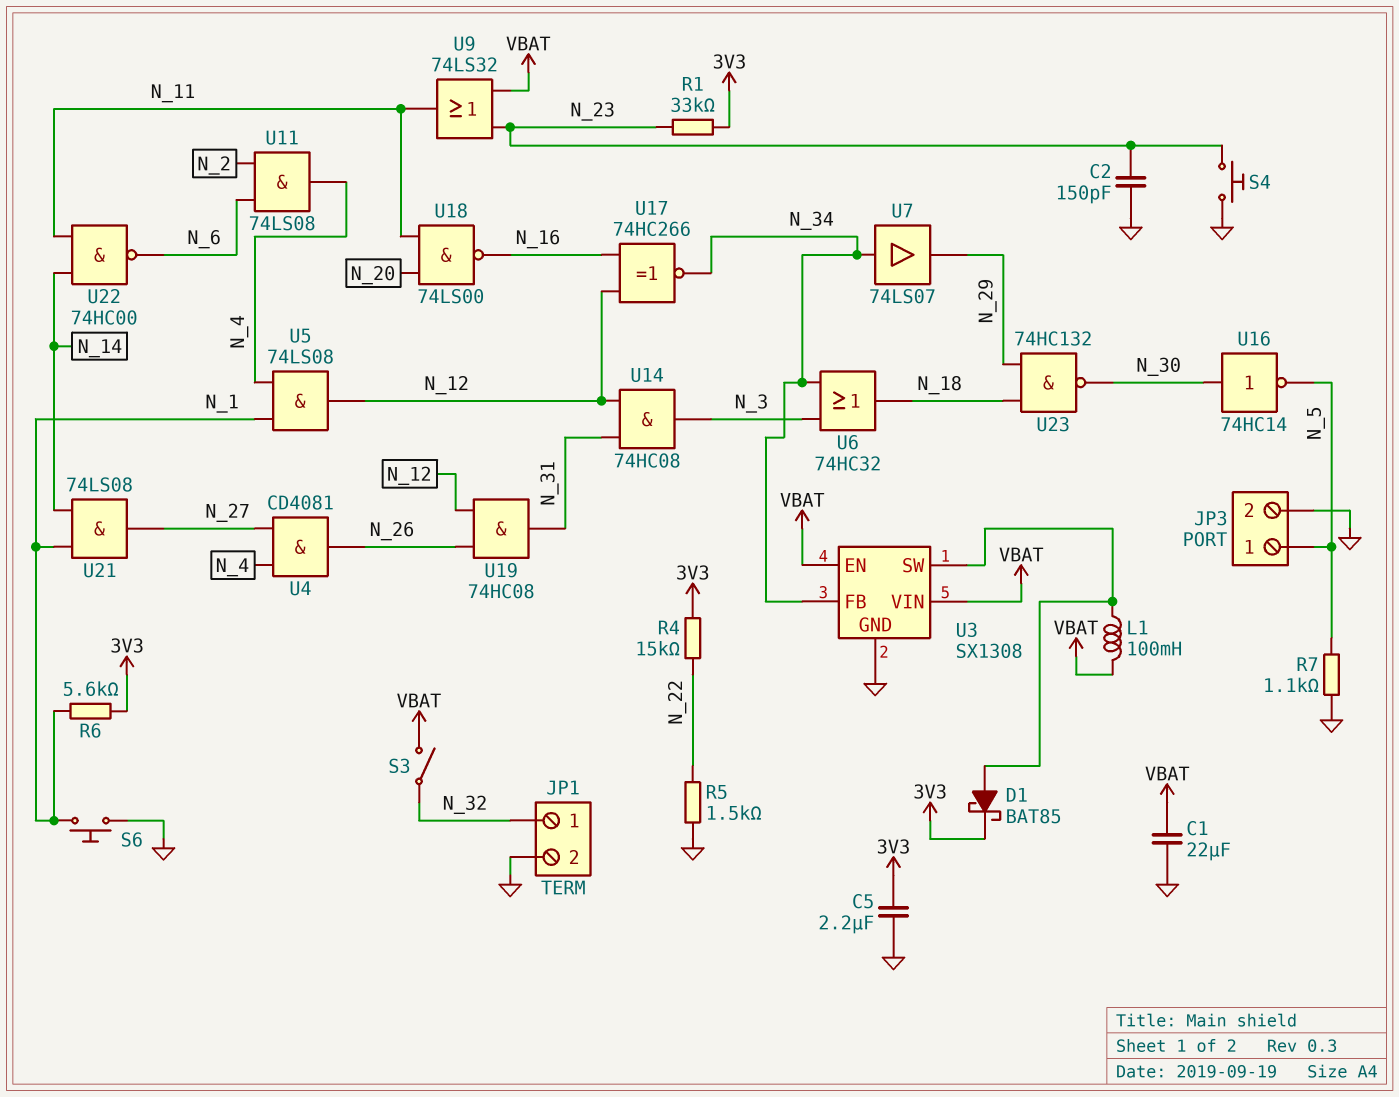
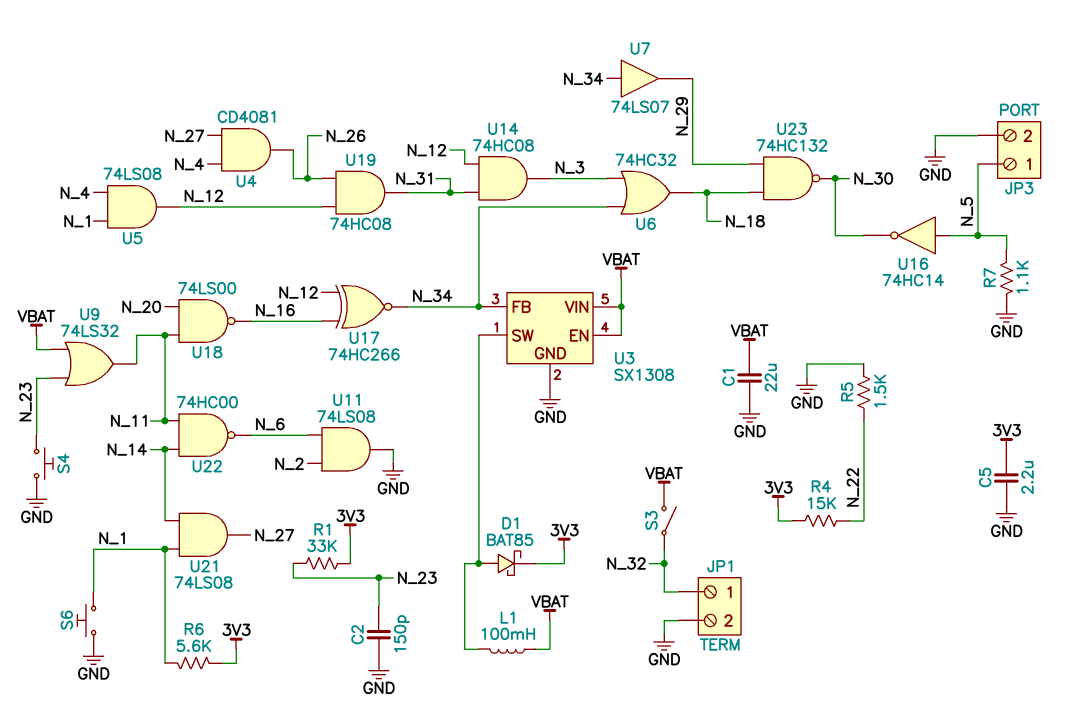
U11: AND 74LS08 (in N_2, in N_6, out N_4) -> AND 74LS08 (in N_2, in N_6, out GND)
U16: NOT 74HC14 (in N_30, out N_5) -> NOT 74HC14 (in N_5, out N_30)

